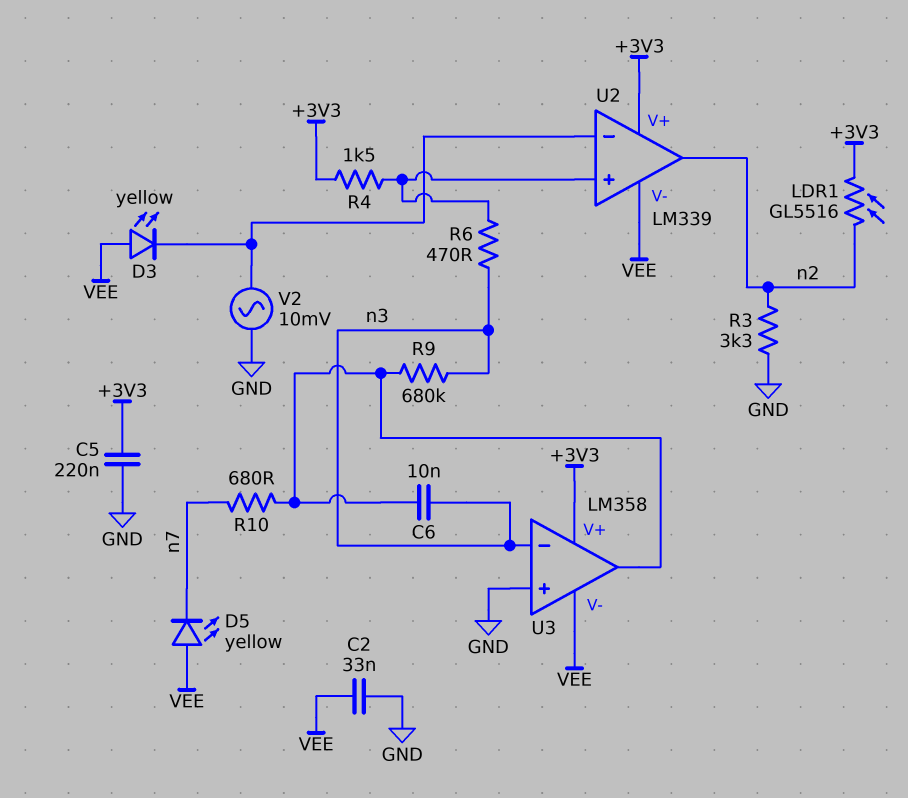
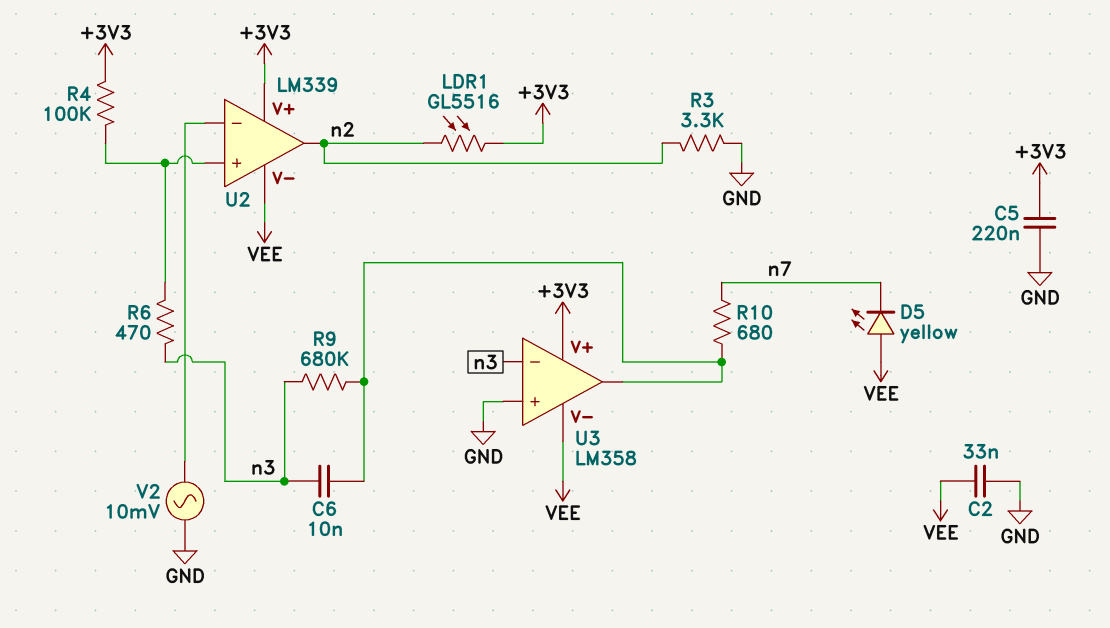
D3: LED yellow (A VEE, K U2/in-) -> none
R4: 1.5k (+3V3, U2/in+) -> 100k (+3V3, U2/in+)

